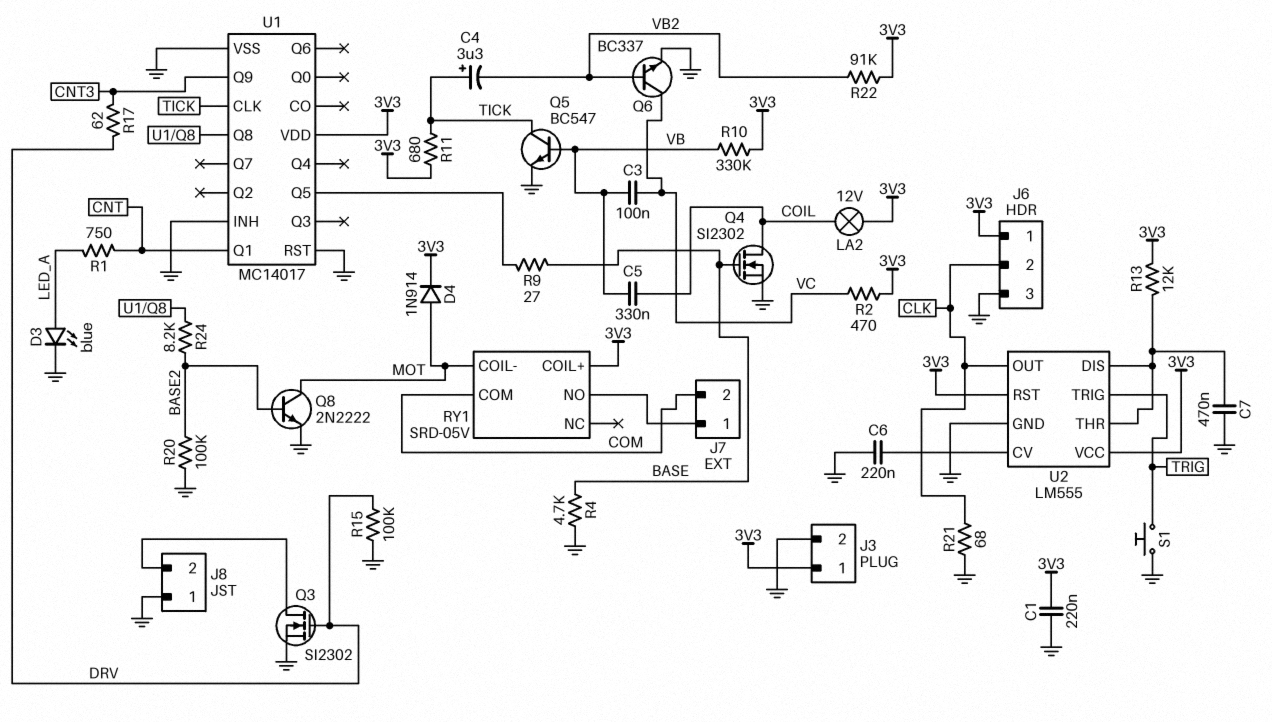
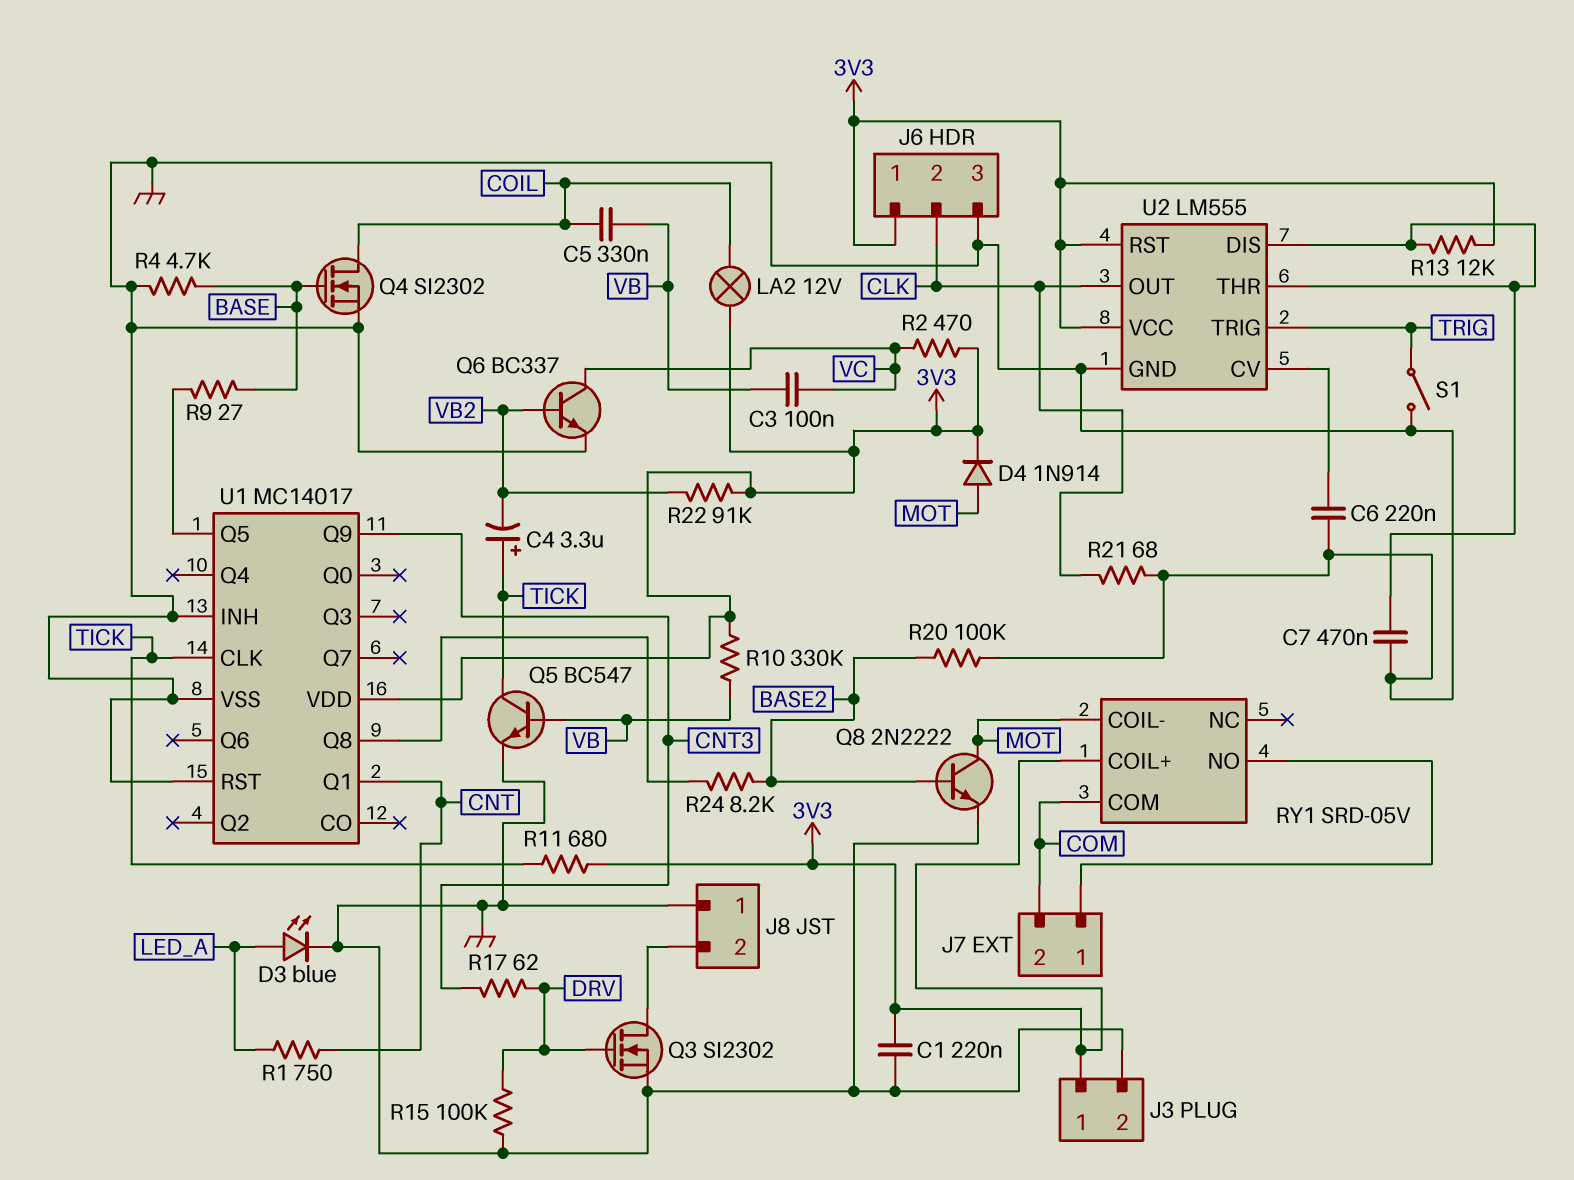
S1: button (GND, TRIG) -> switch (GND, TRIG)

